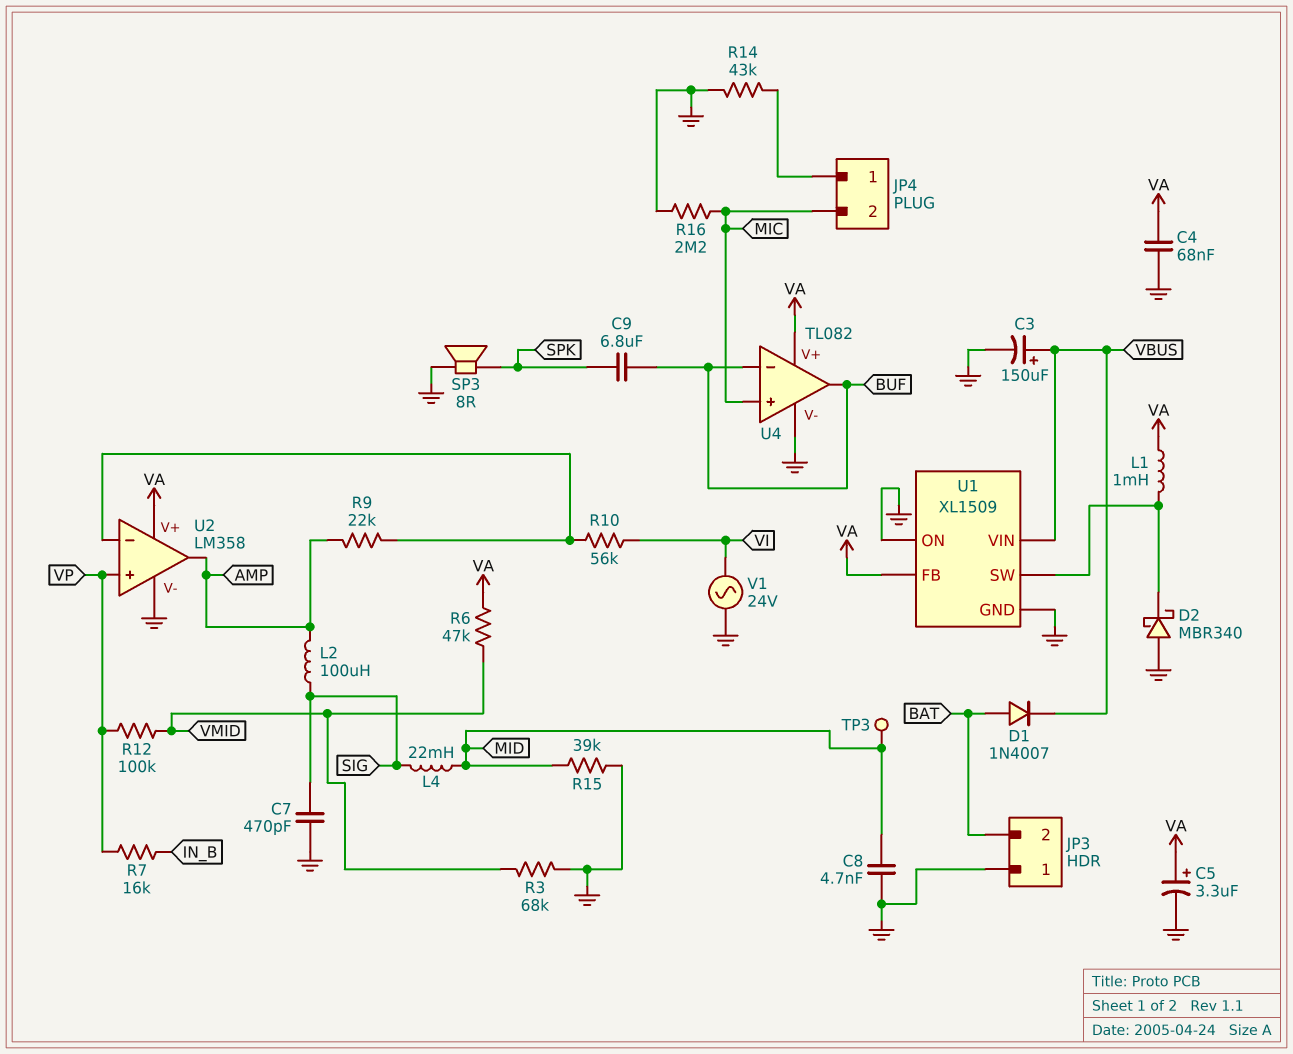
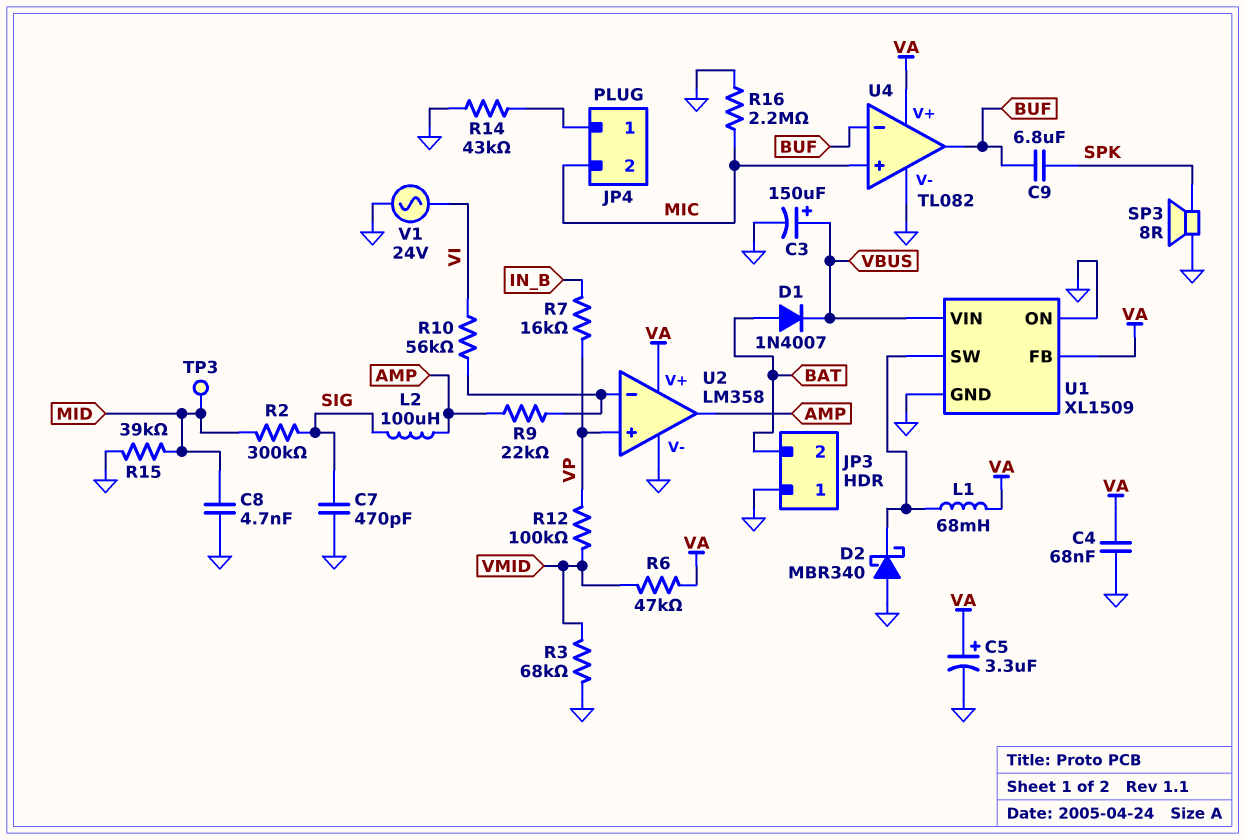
L1: 1mH (U1/SW, VA) -> 68mH (U1/SW, VA)
L4: 22mH (MID, SIG) -> none
R2: none -> 300k (MID, SIG)

